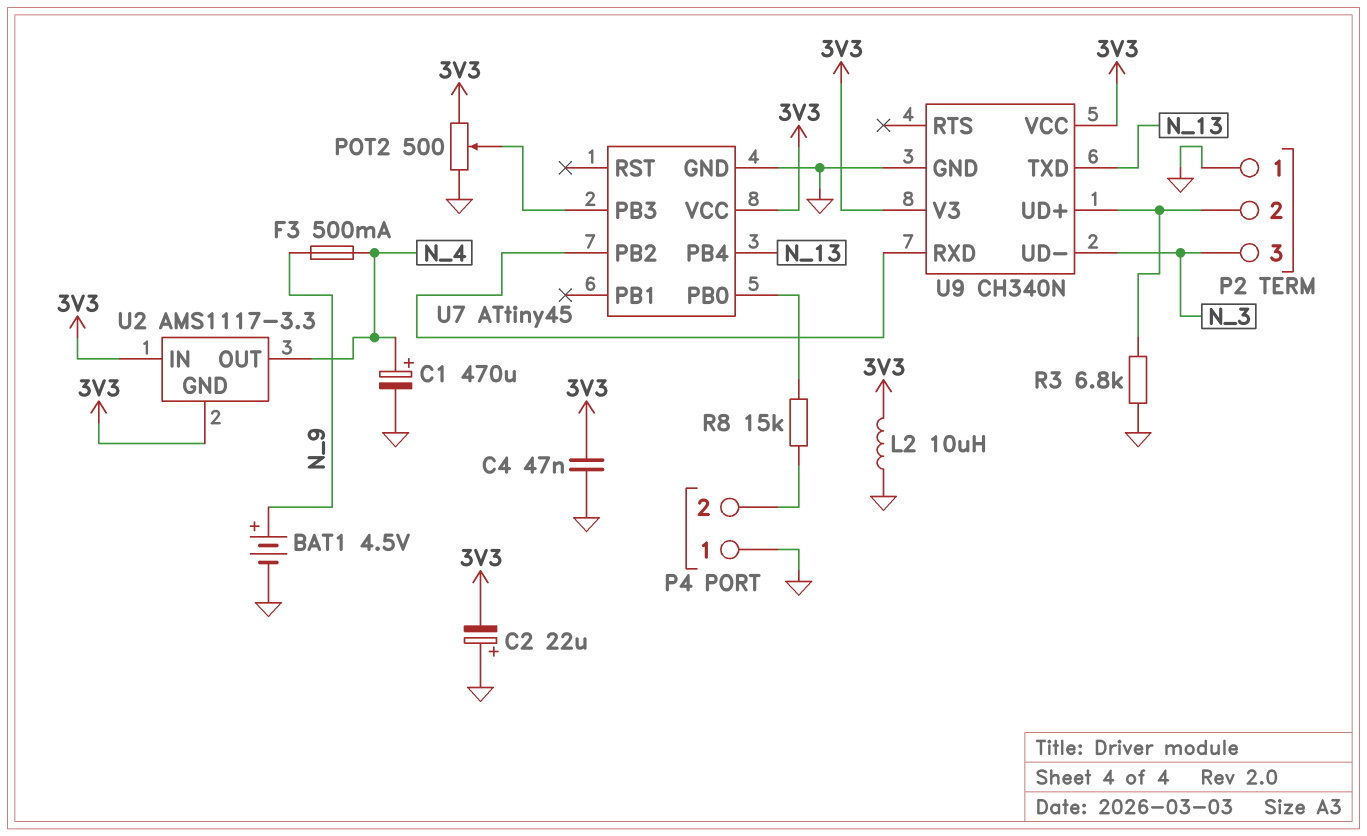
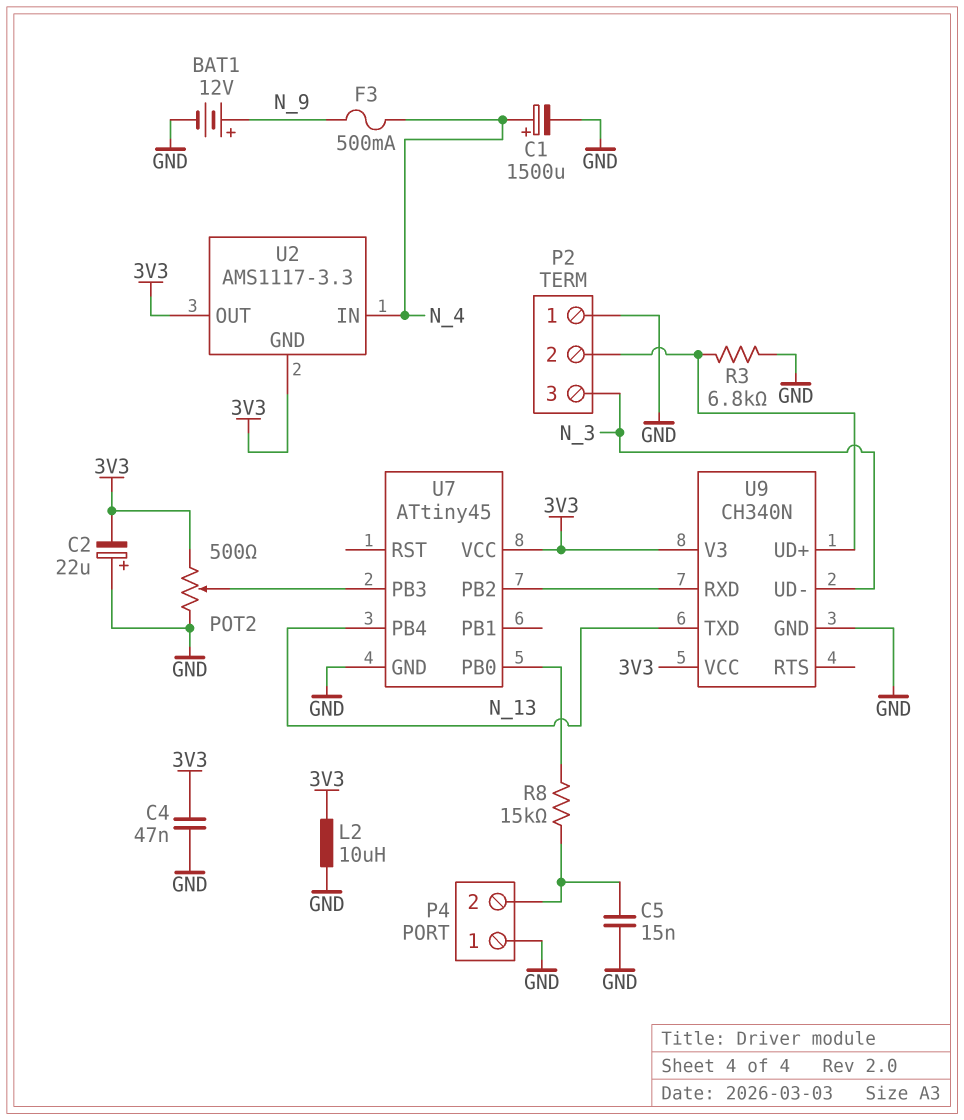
BAT1: 4.5V (plus N_9, minus GND) -> 12V (plus N_9, minus GND)
C1: 470uF (plus N_4, minus GND) -> 1500uF (plus N_4, minus GND)
C5: none -> 15nF (GND, P4/2)
U2 pin IN: 3V3 -> N_4
U2 pin OUT: N_4 -> 3V3

